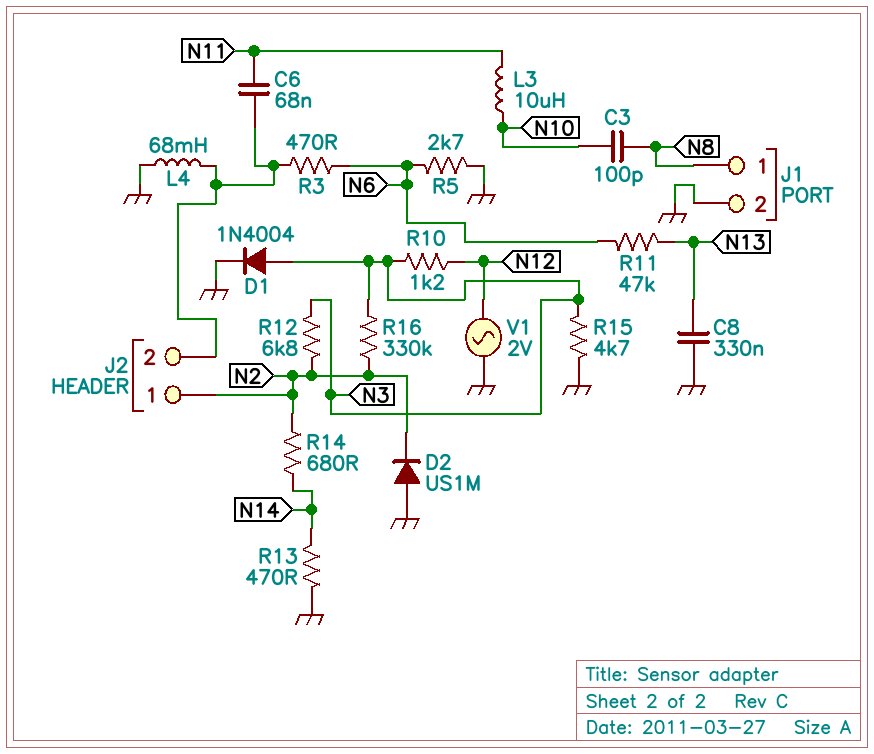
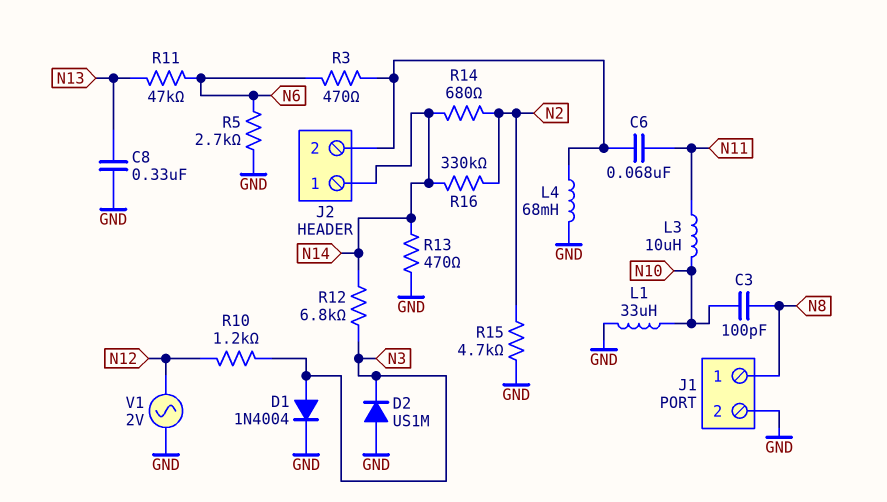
D2: diode US1M (A GND, K N2) -> diode US1M (A GND, K N3)
J2 pin 1: N2 -> N14
L1: none -> 33uH (GND, N10)
R12: 6.8k (N2, N3) -> 6.8k (N3, N14)
R15: 4.7k (GND, N3) -> 4.7k (GND, N2)
R16: 330k (N2, N3) -> 330k (N2, N14)

